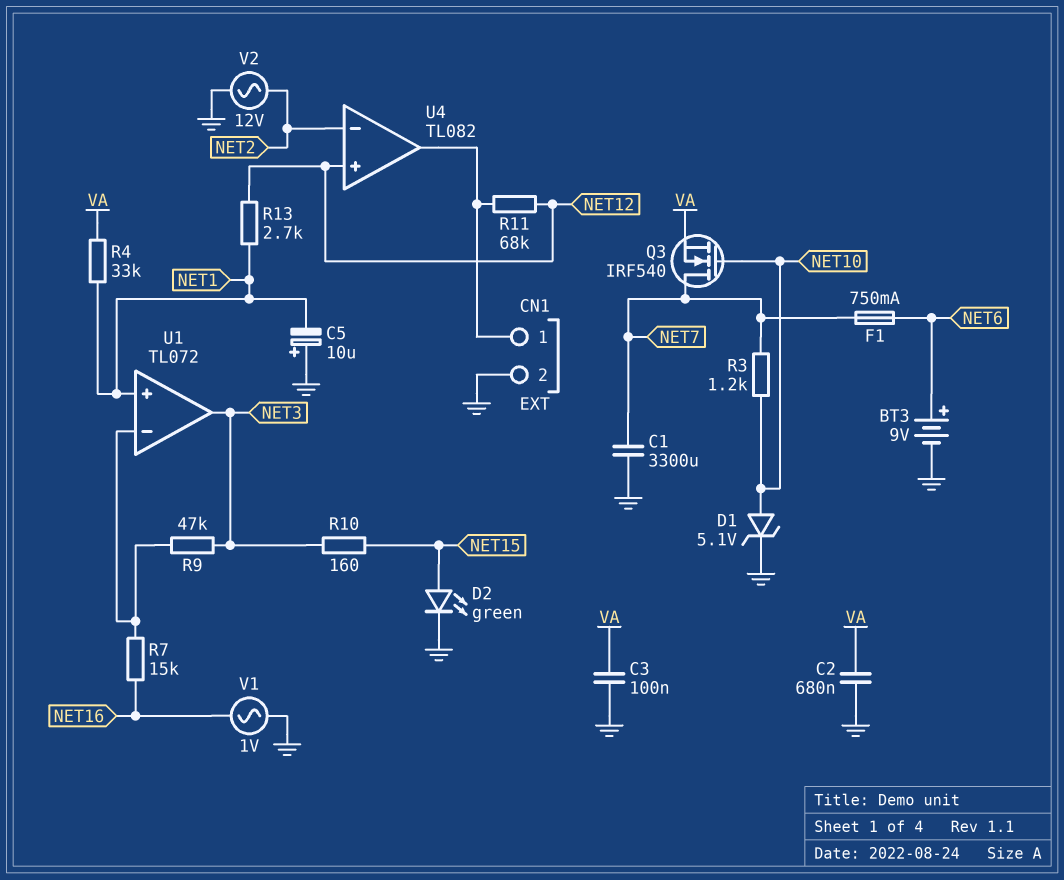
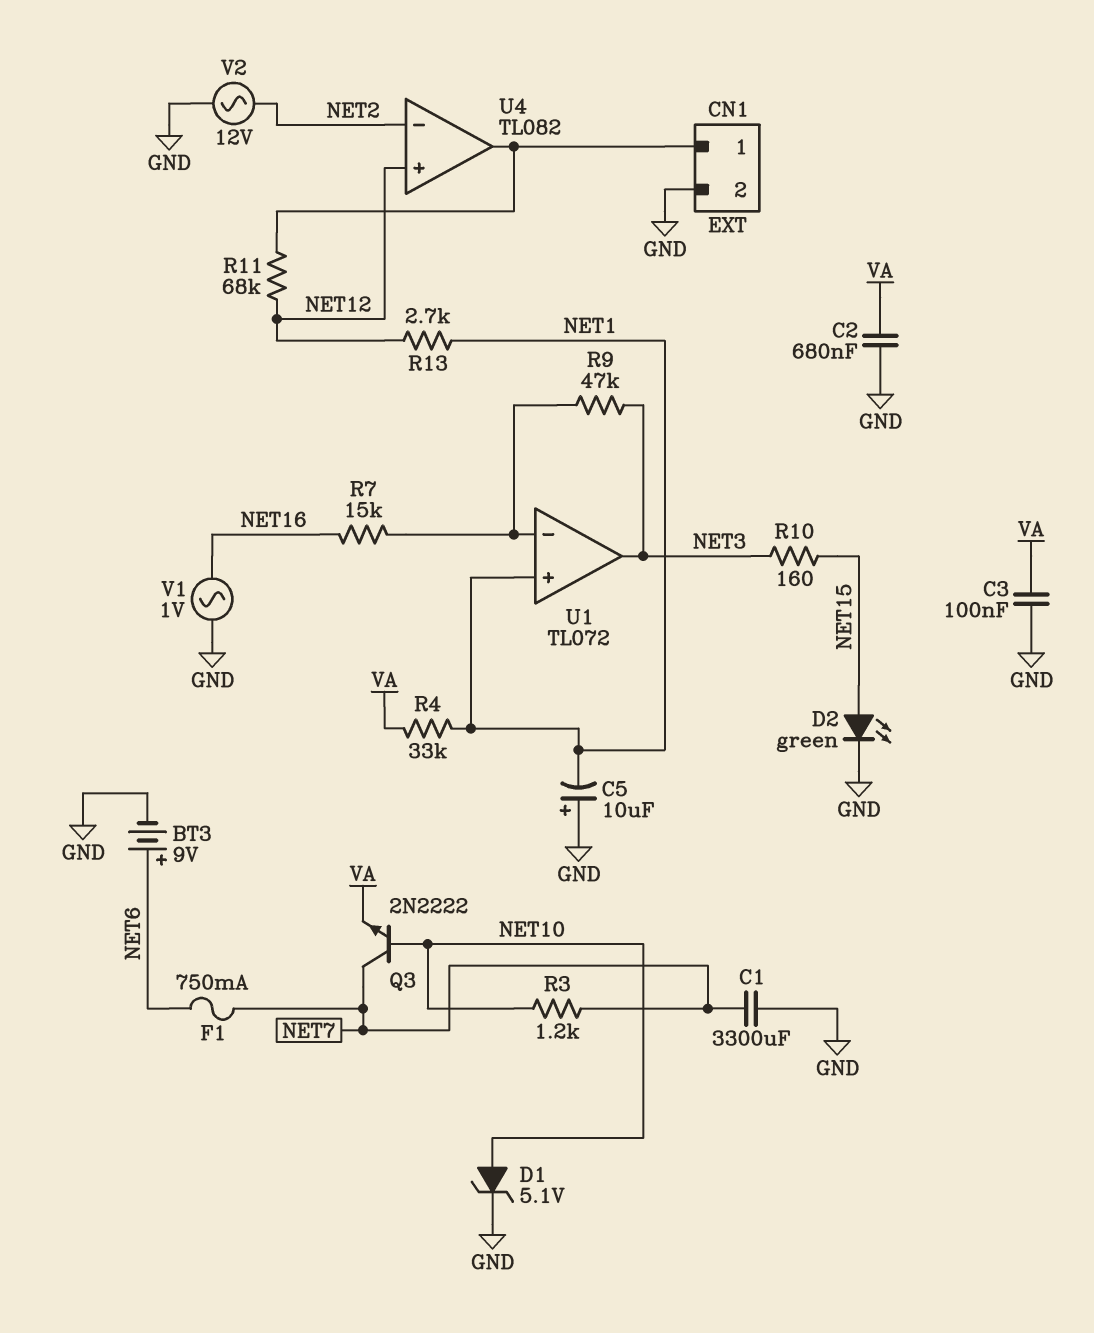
Q3: NMOS IRF540 (G NET10, D NET7, S VA) -> NPN 2N2222 (B NET10, C NET7, E VA)

